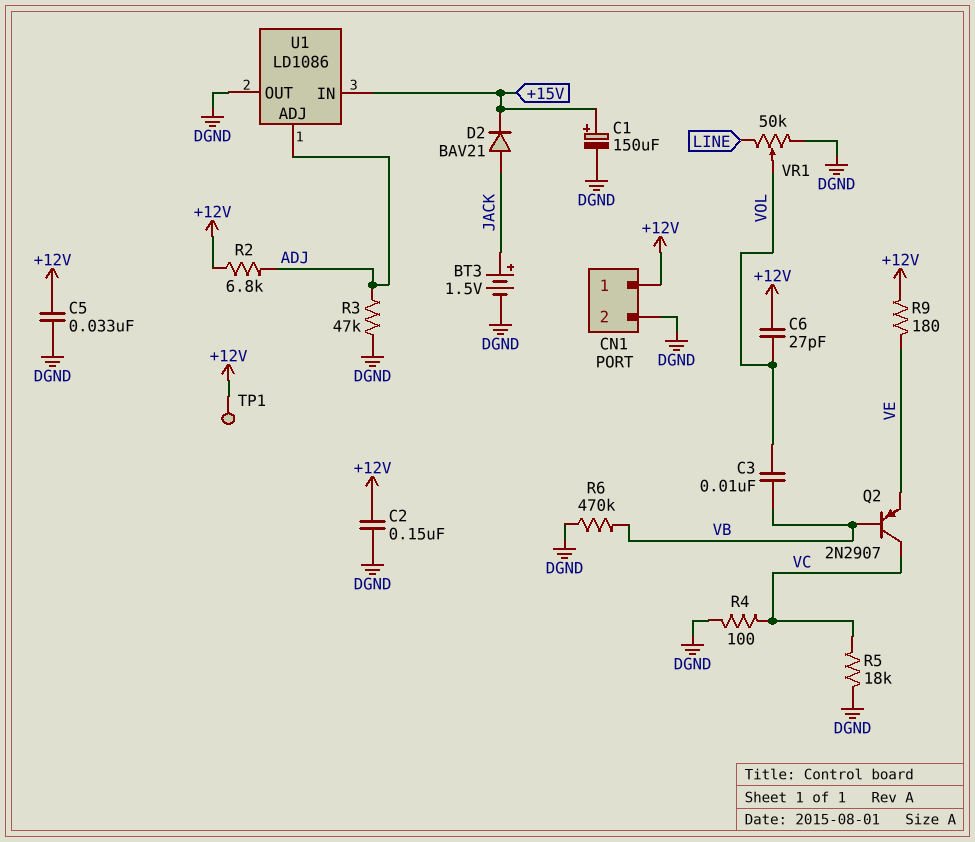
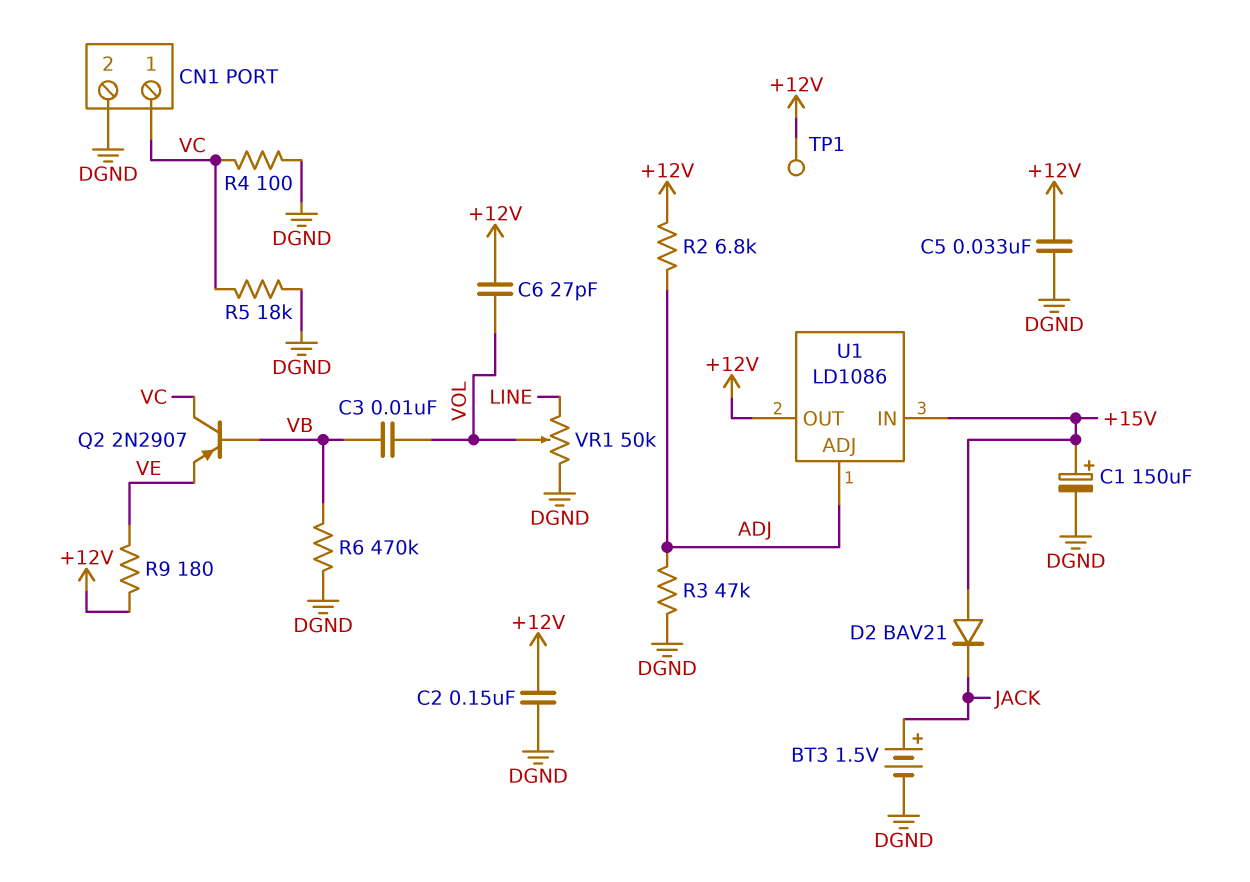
CN1 pin 1: +12V -> VC
D2: diode BAV21 (A JACK, K +15V) -> diode BAV21 (A +15V, K JACK)
U1 pin OUT: DGND -> +12V

